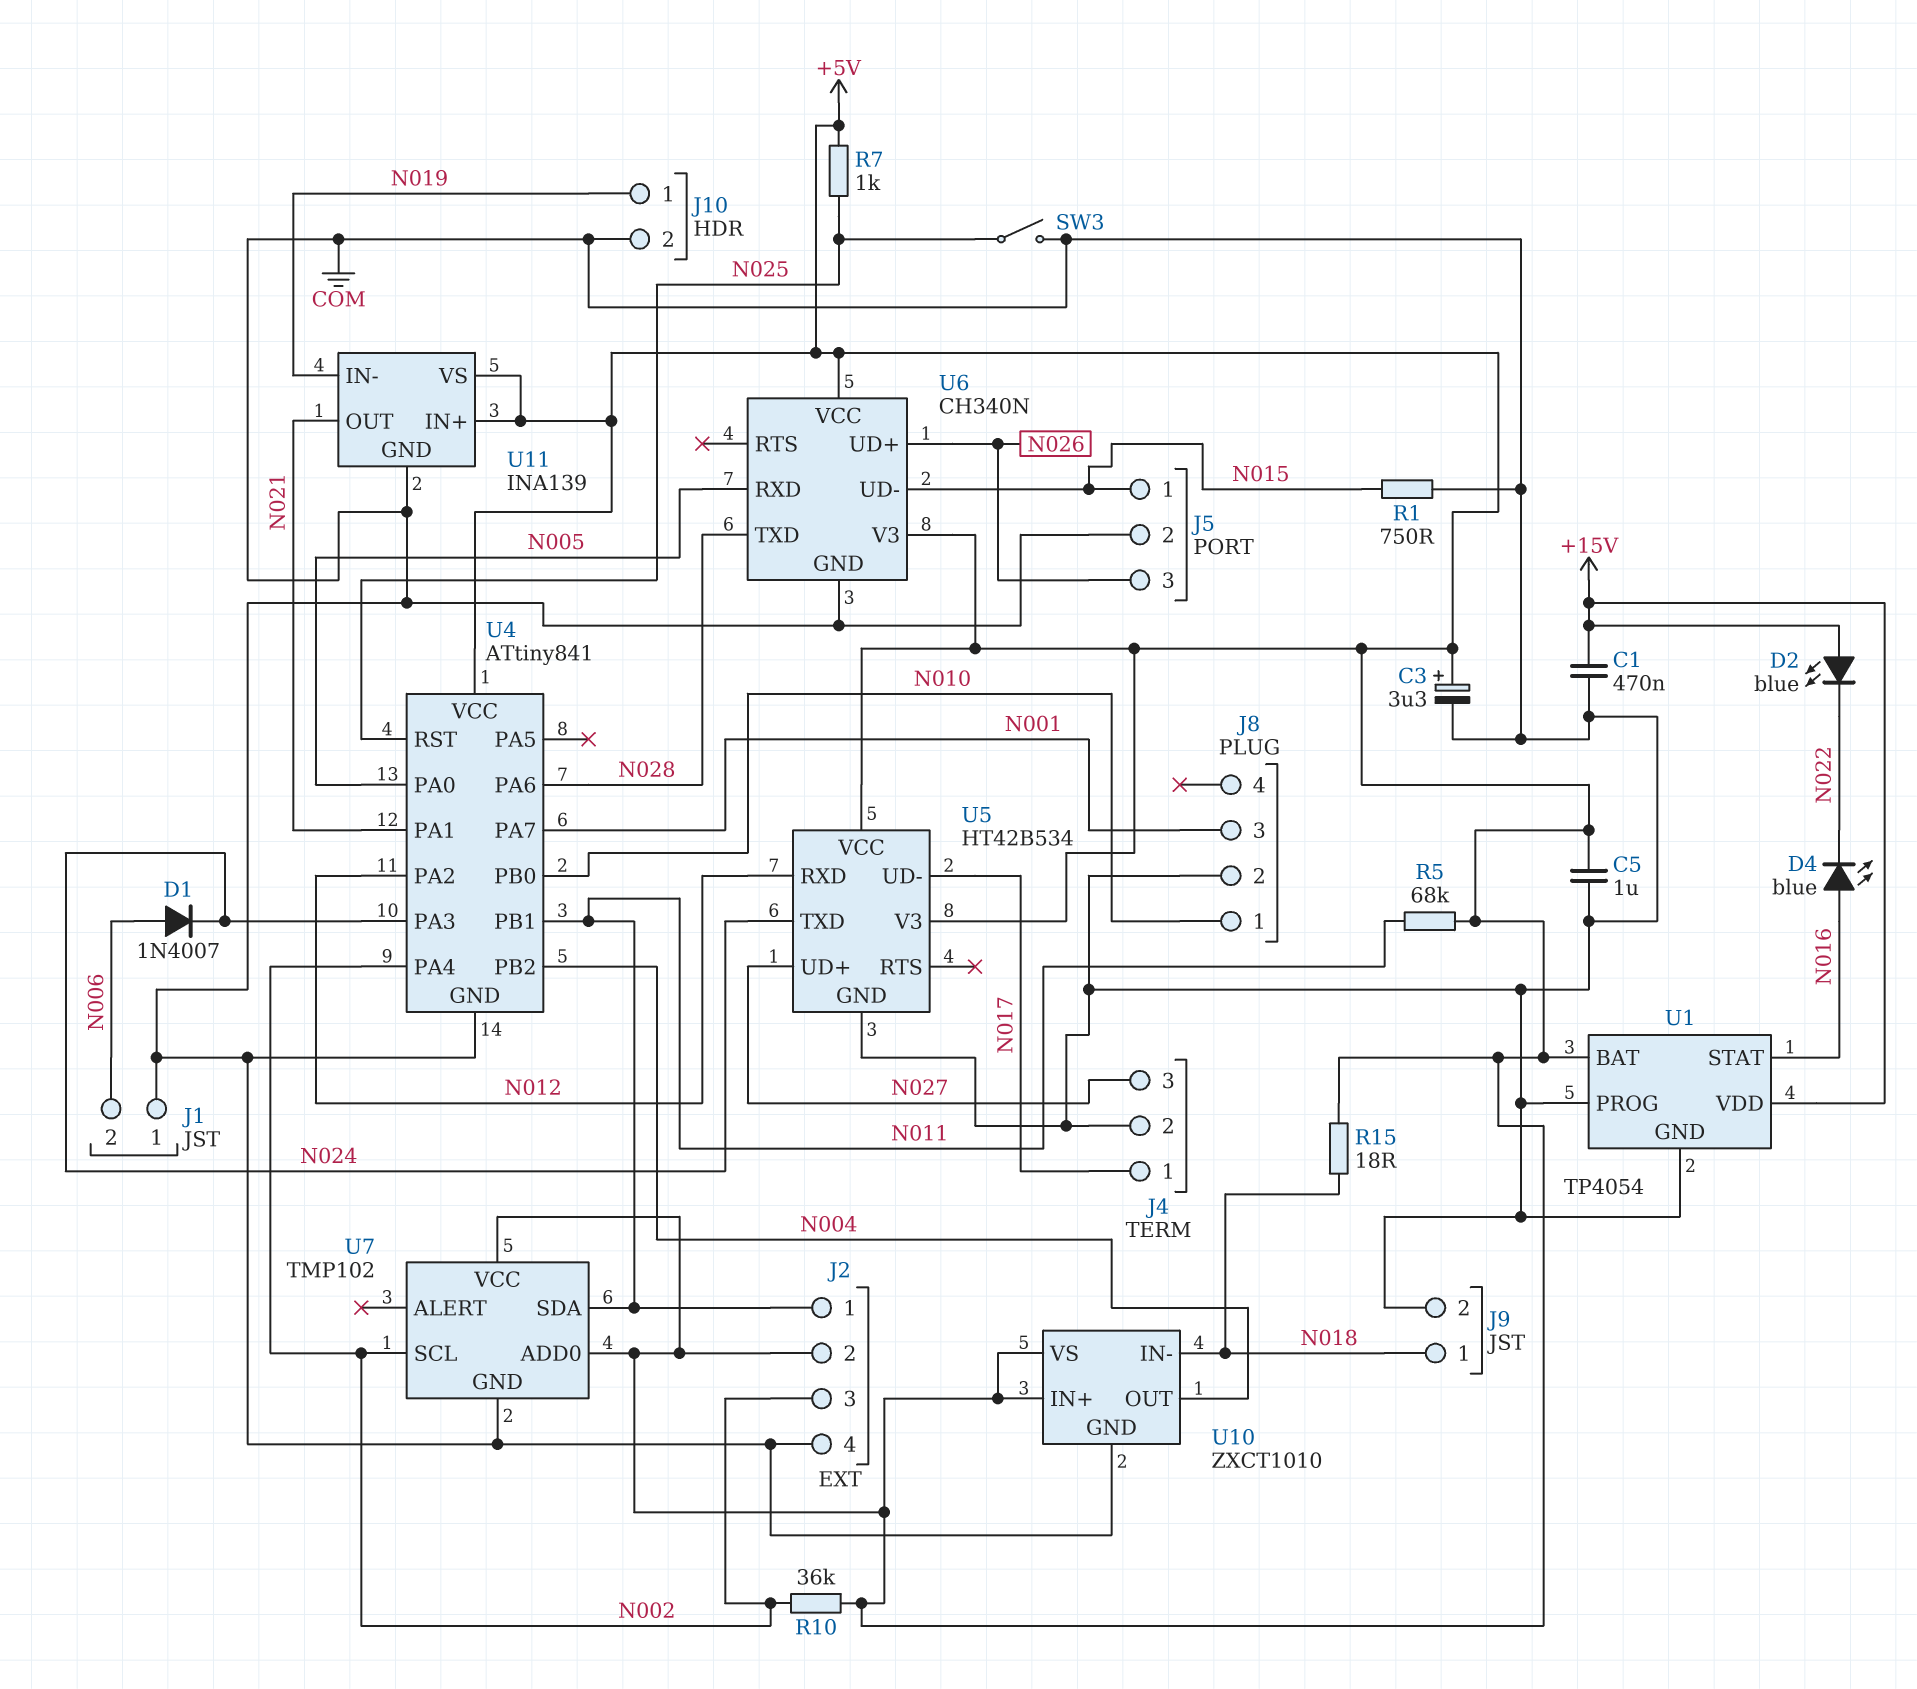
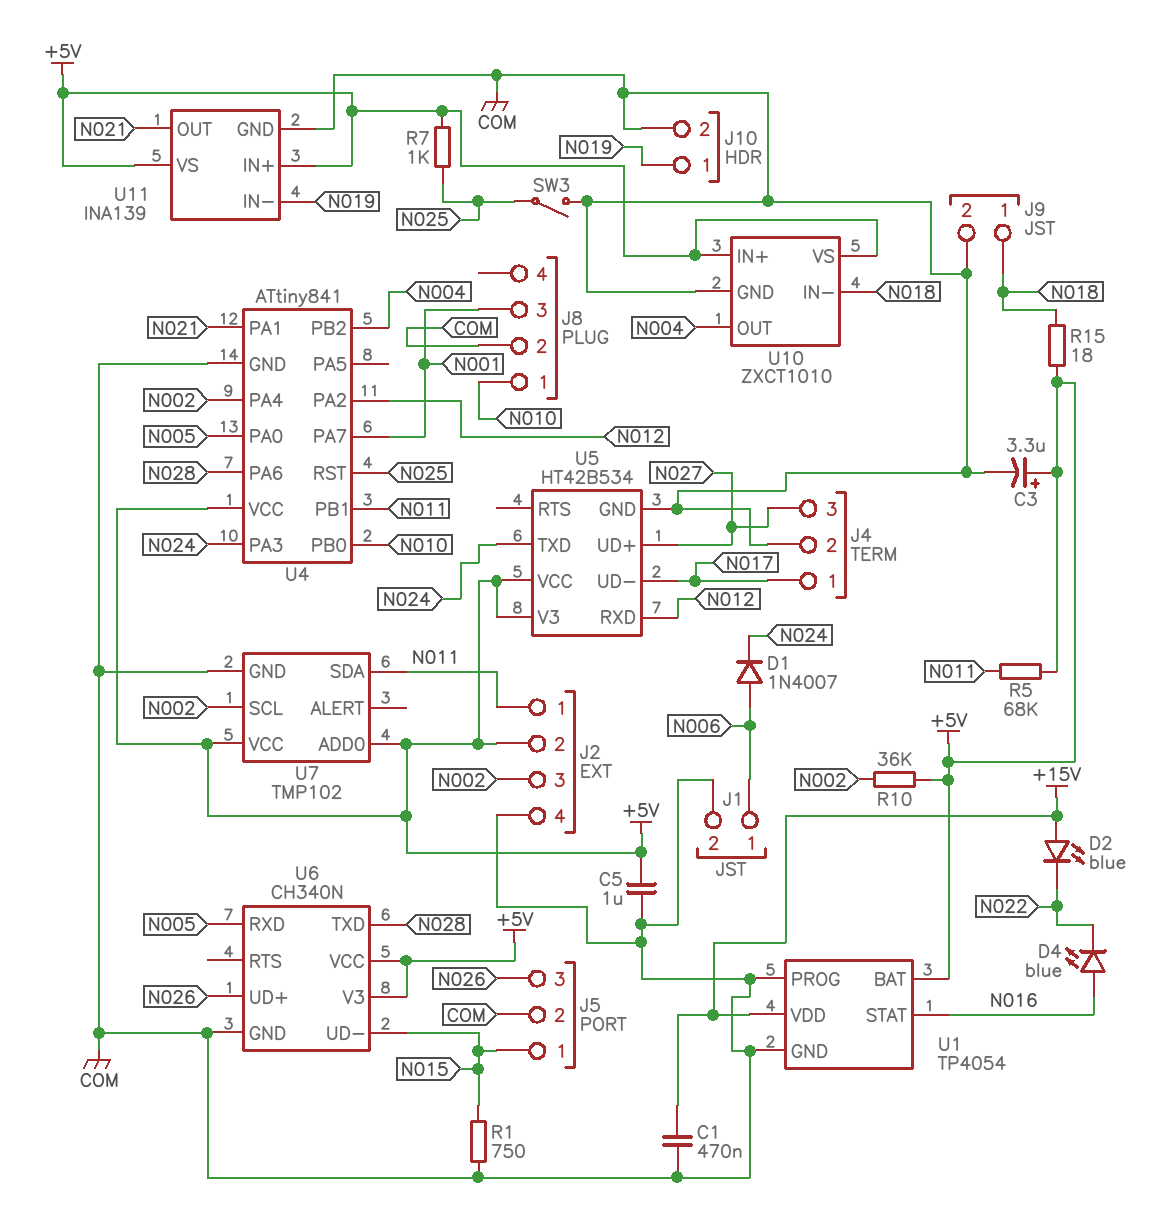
J1 pin 1: COM -> N006
J1 pin 2: N006 -> COM

